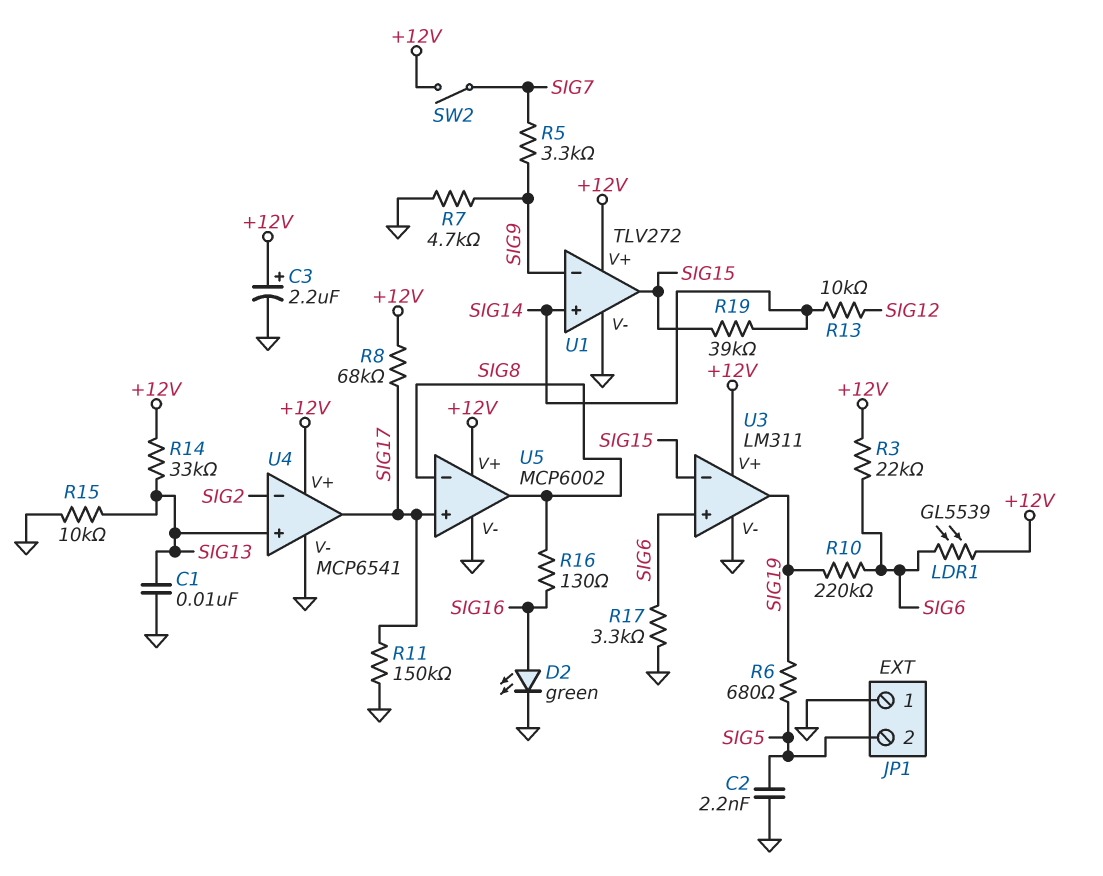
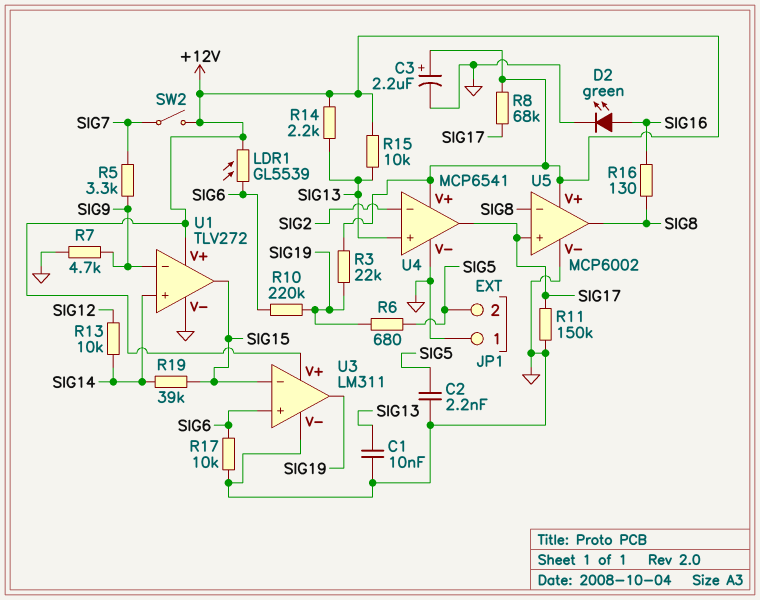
R3: 22k (+12V, SIG6) -> 22k (+12V, SIG19)
R14: 33k (+12V, SIG13) -> 2.2k (+12V, SIG13)
R15: 10k (GND, SIG13) -> 10k (+12V, SIG13)
R17: 3.3k (GND, SIG6) -> 10k (GND, SIG6)

